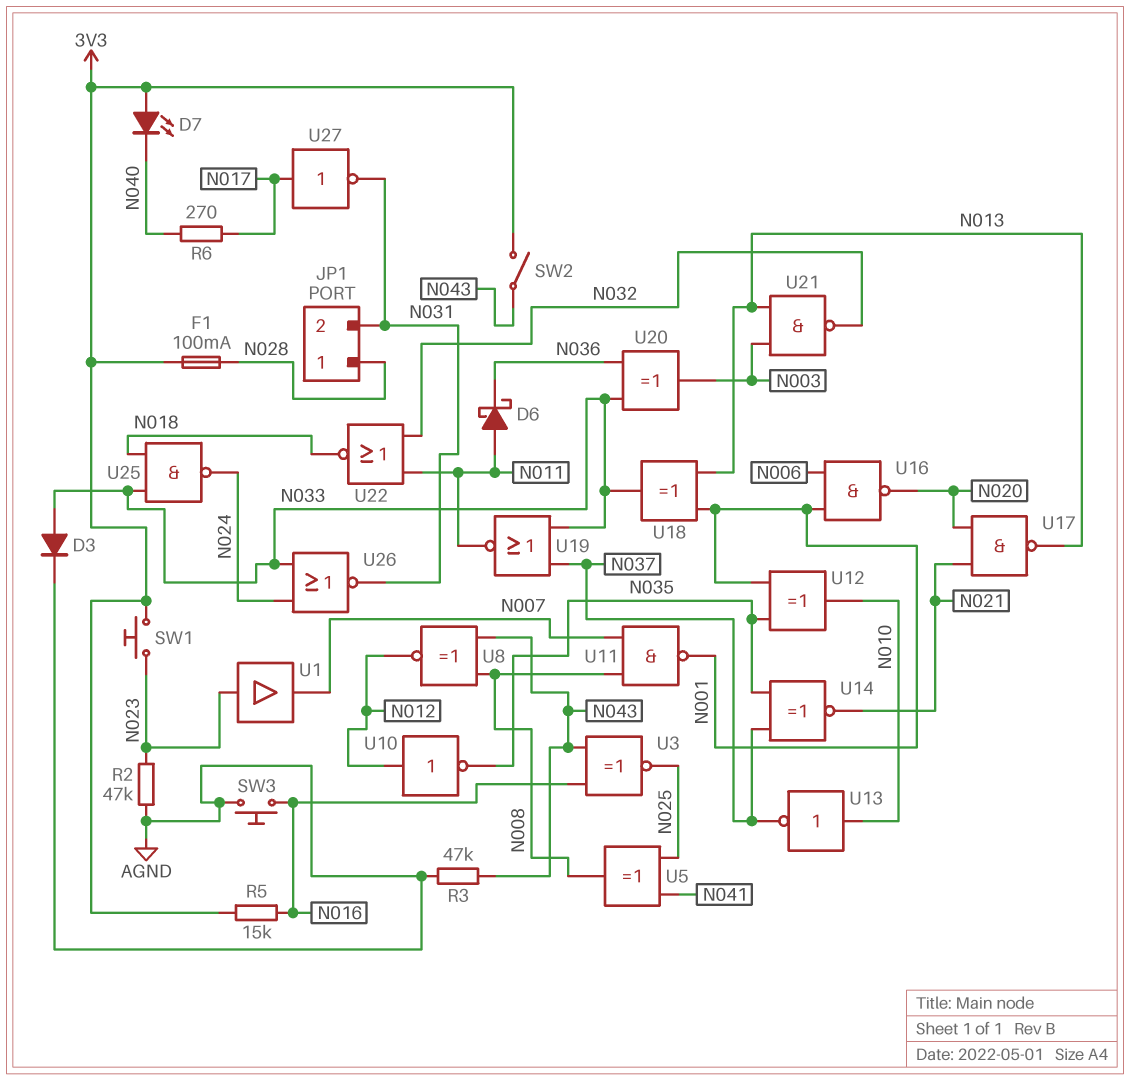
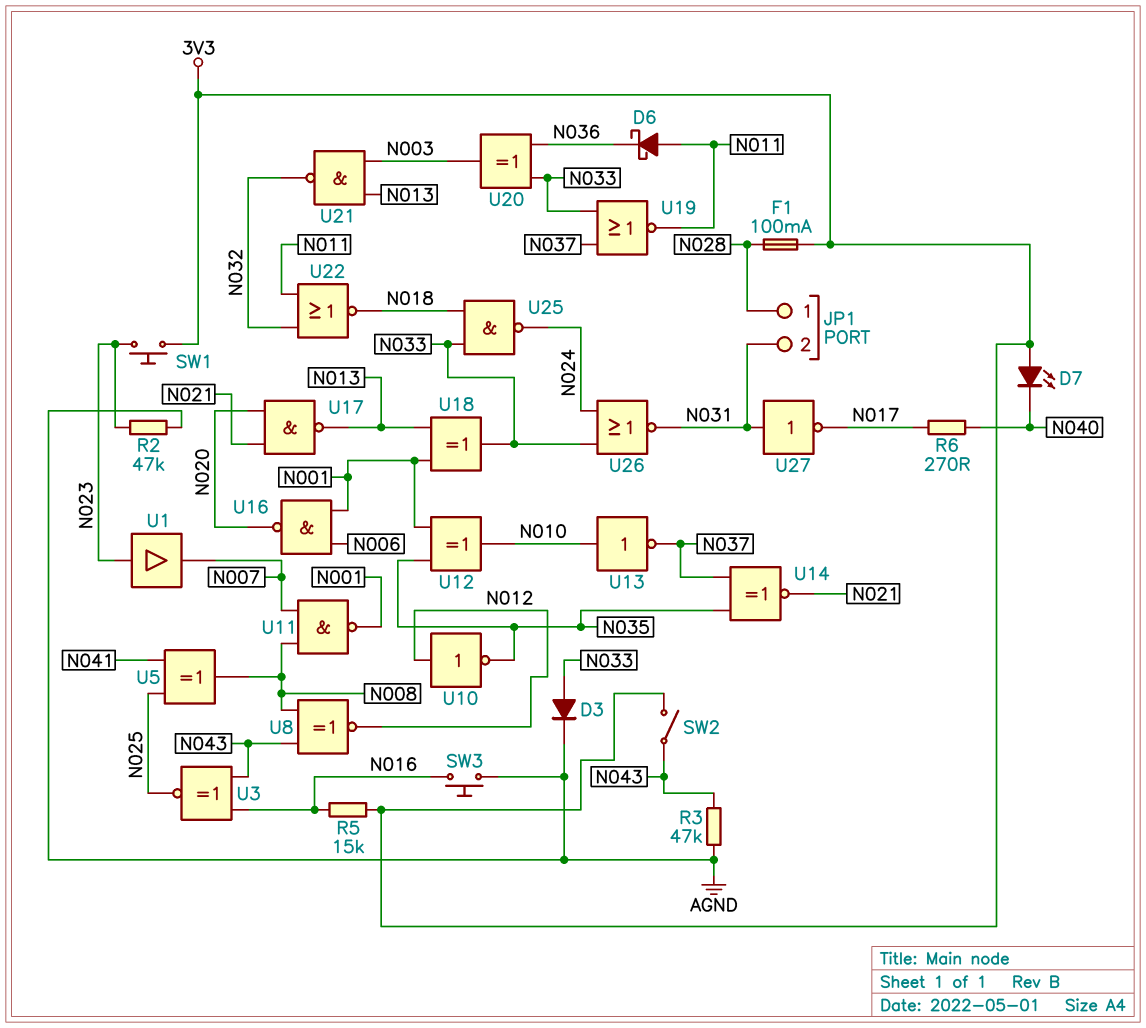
U27: NOT (in N017, out N031) -> NOT (in N031, out N017)

